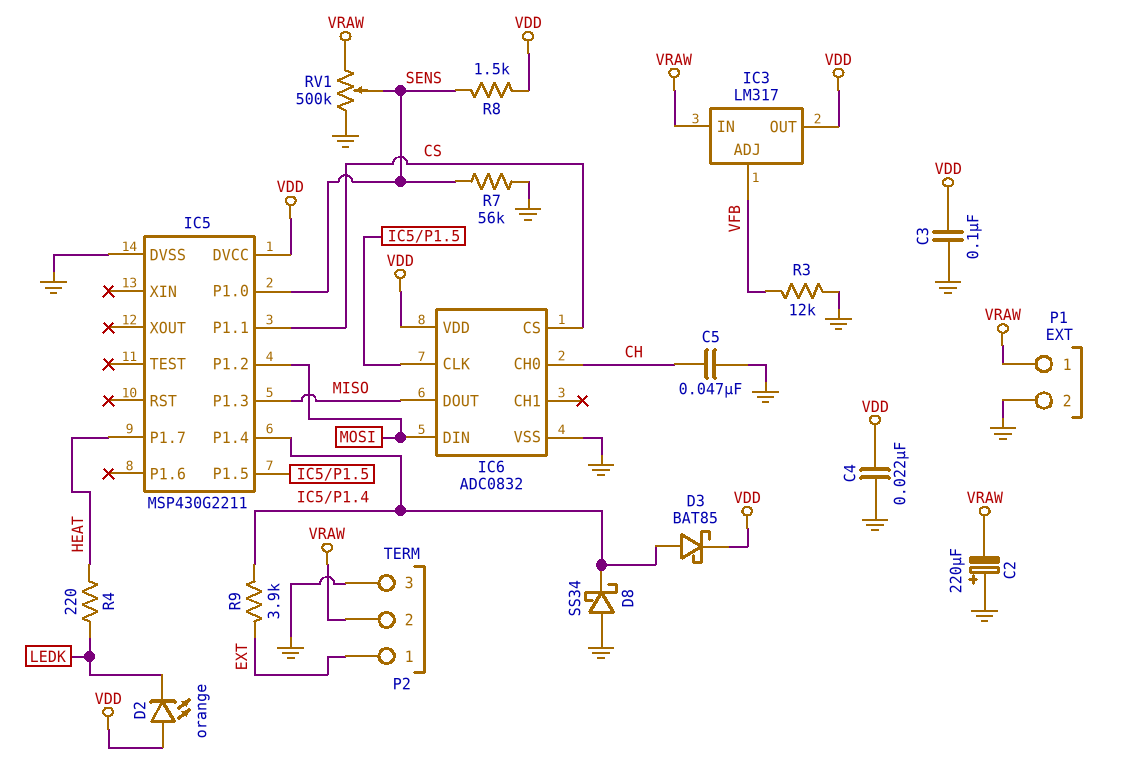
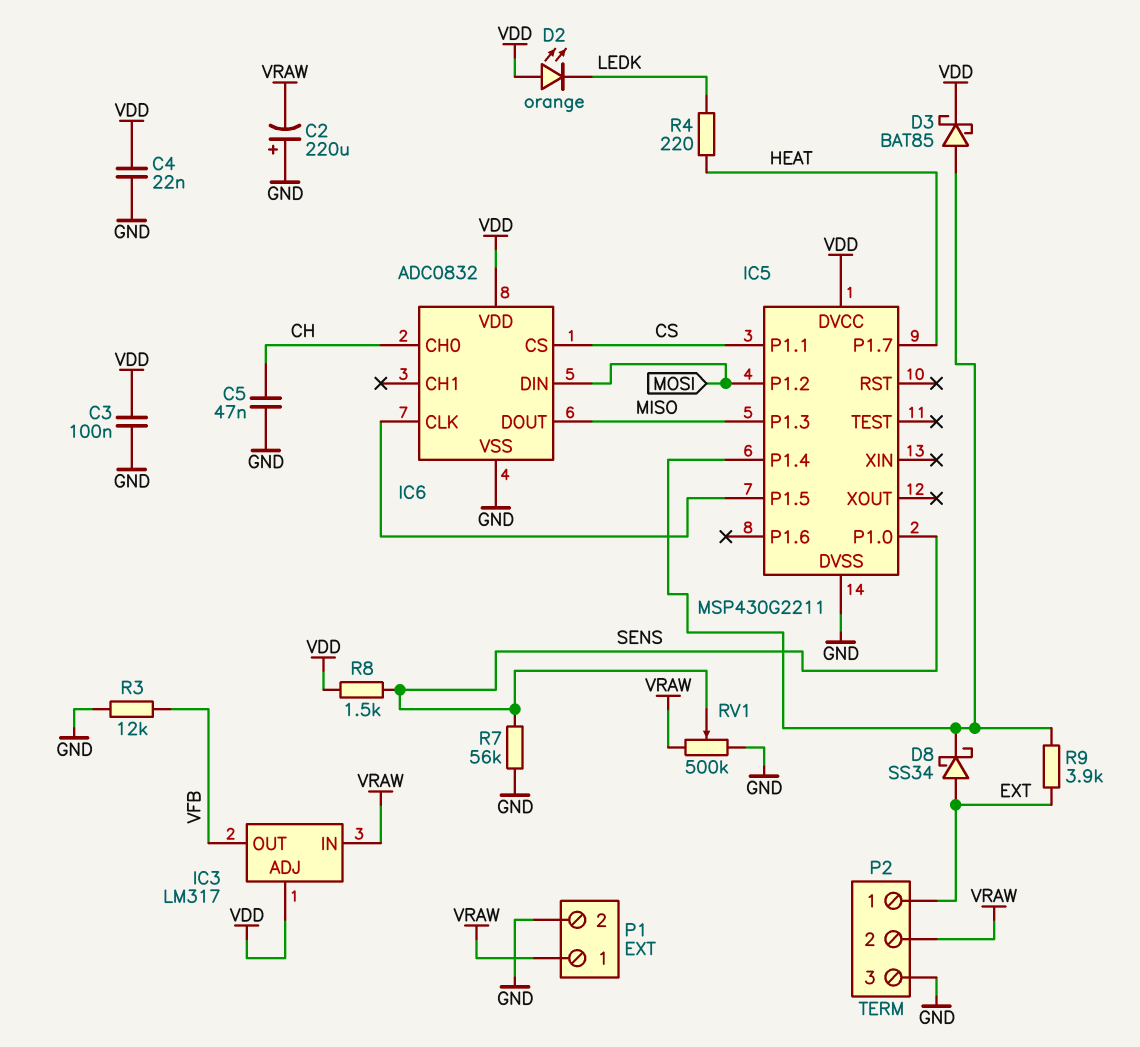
D8: schottky SS34 (A GND, K IC5/P1.4) -> schottky SS34 (A EXT, K IC5/P1.4)
IC3 pin ADJ: VFB -> VDD
IC3 pin OUT: VDD -> VFB

